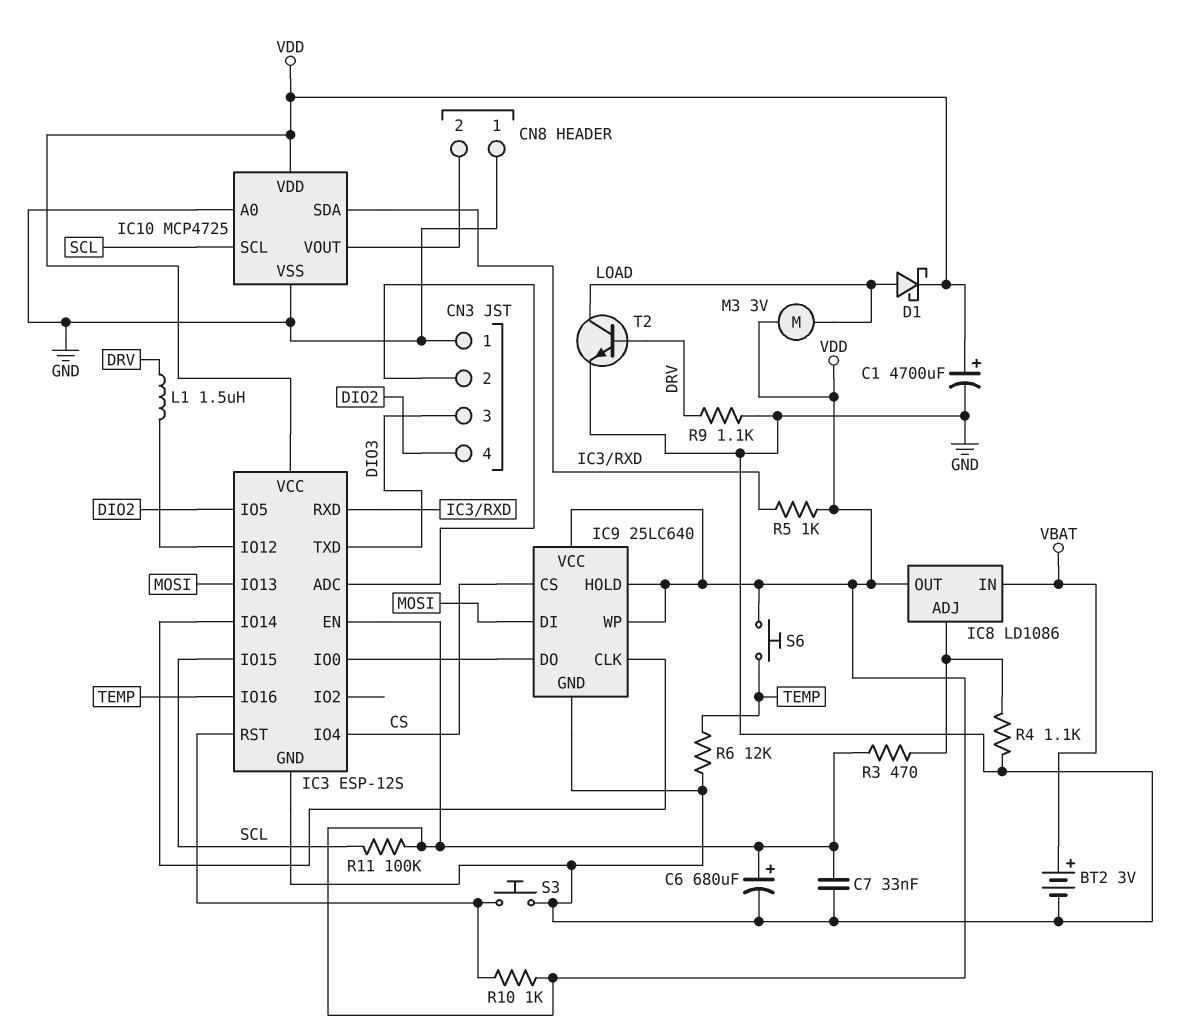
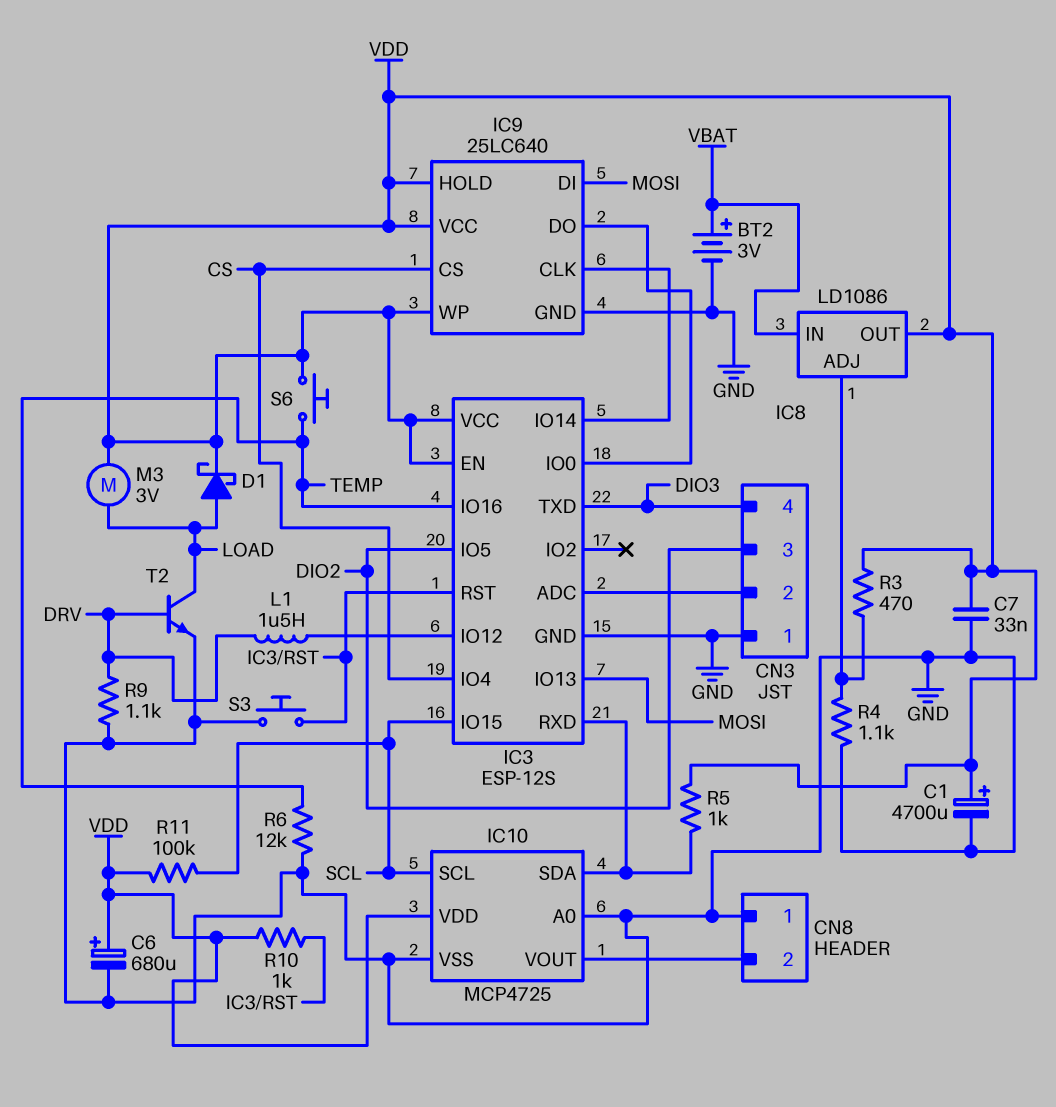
CN3 pin 3: DIO3 -> DIO2
CN3 pin 4: DIO2 -> DIO3

